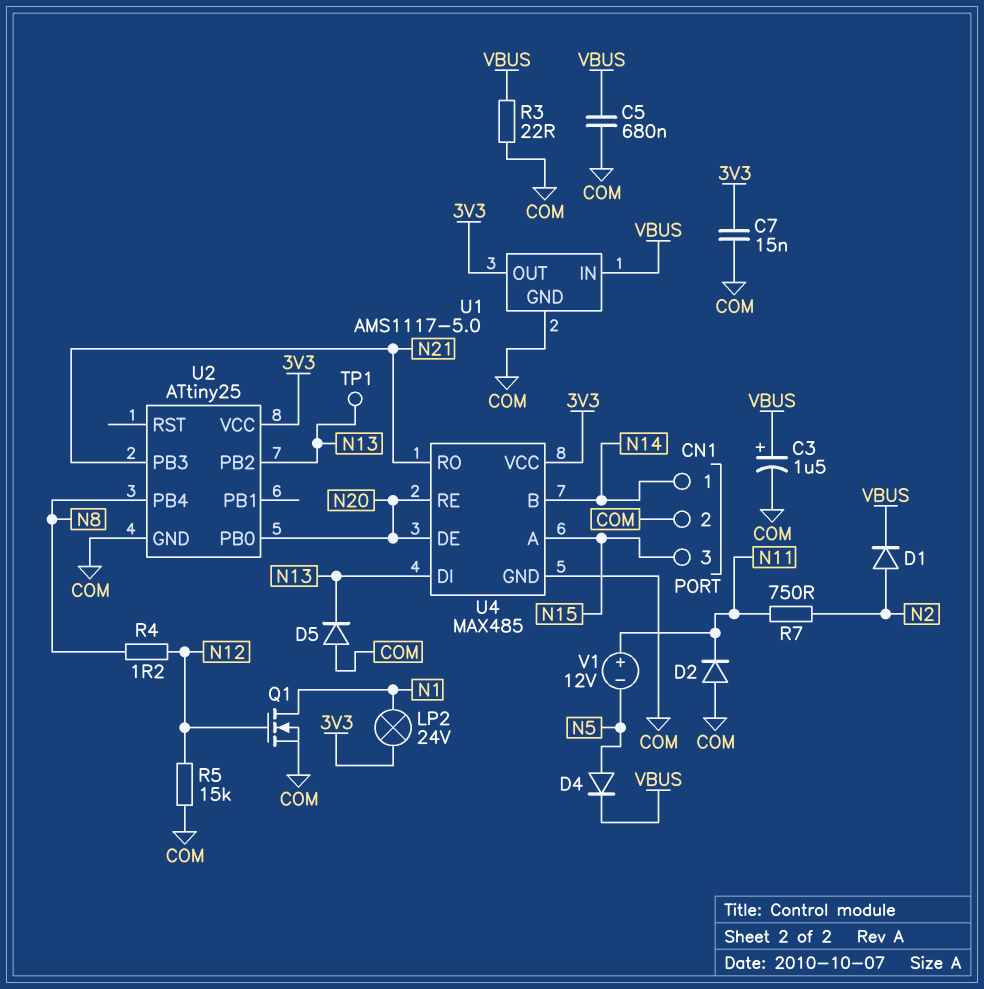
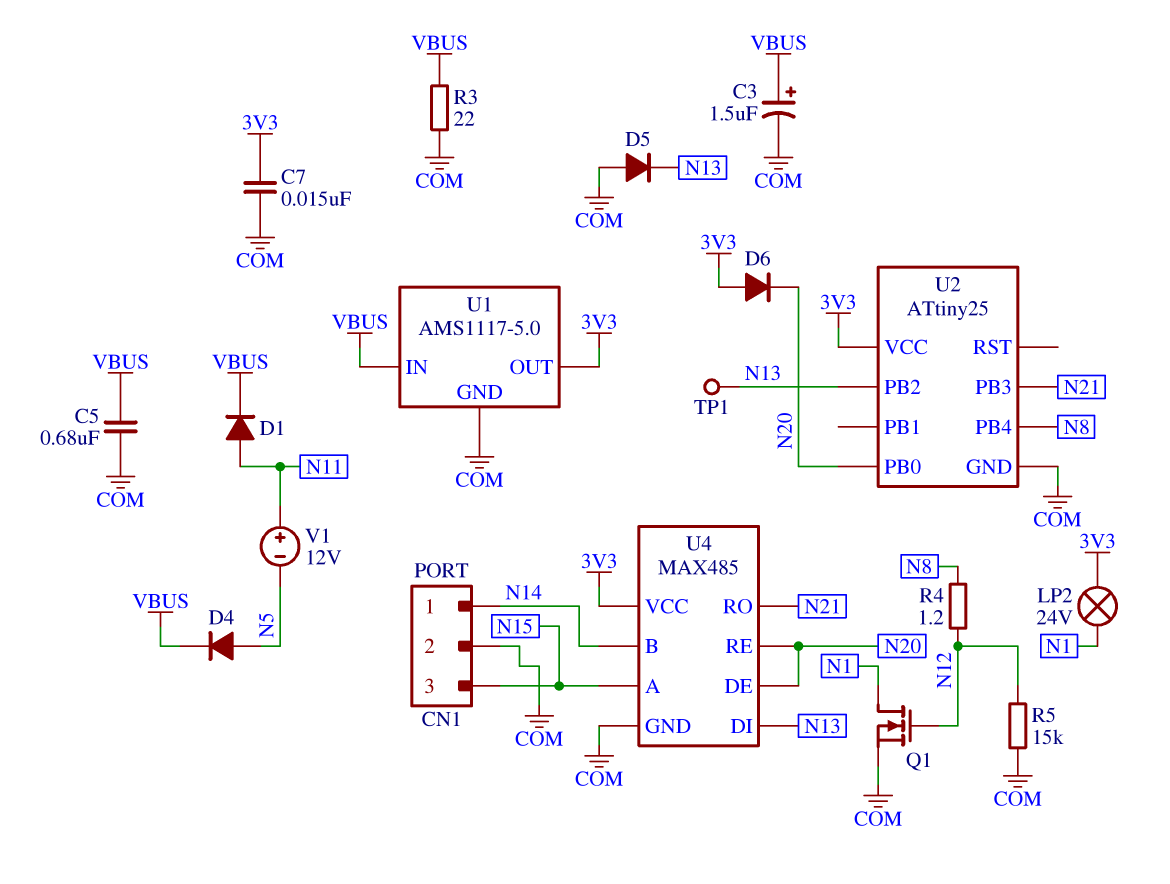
D1: diode (A N2, K VBUS) -> diode (A N11, K VBUS)
D2: diode (A COM, K N11) -> none
D6: none -> diode (A 3V3, K N20)
R7: 750 (N2, N11) -> none

